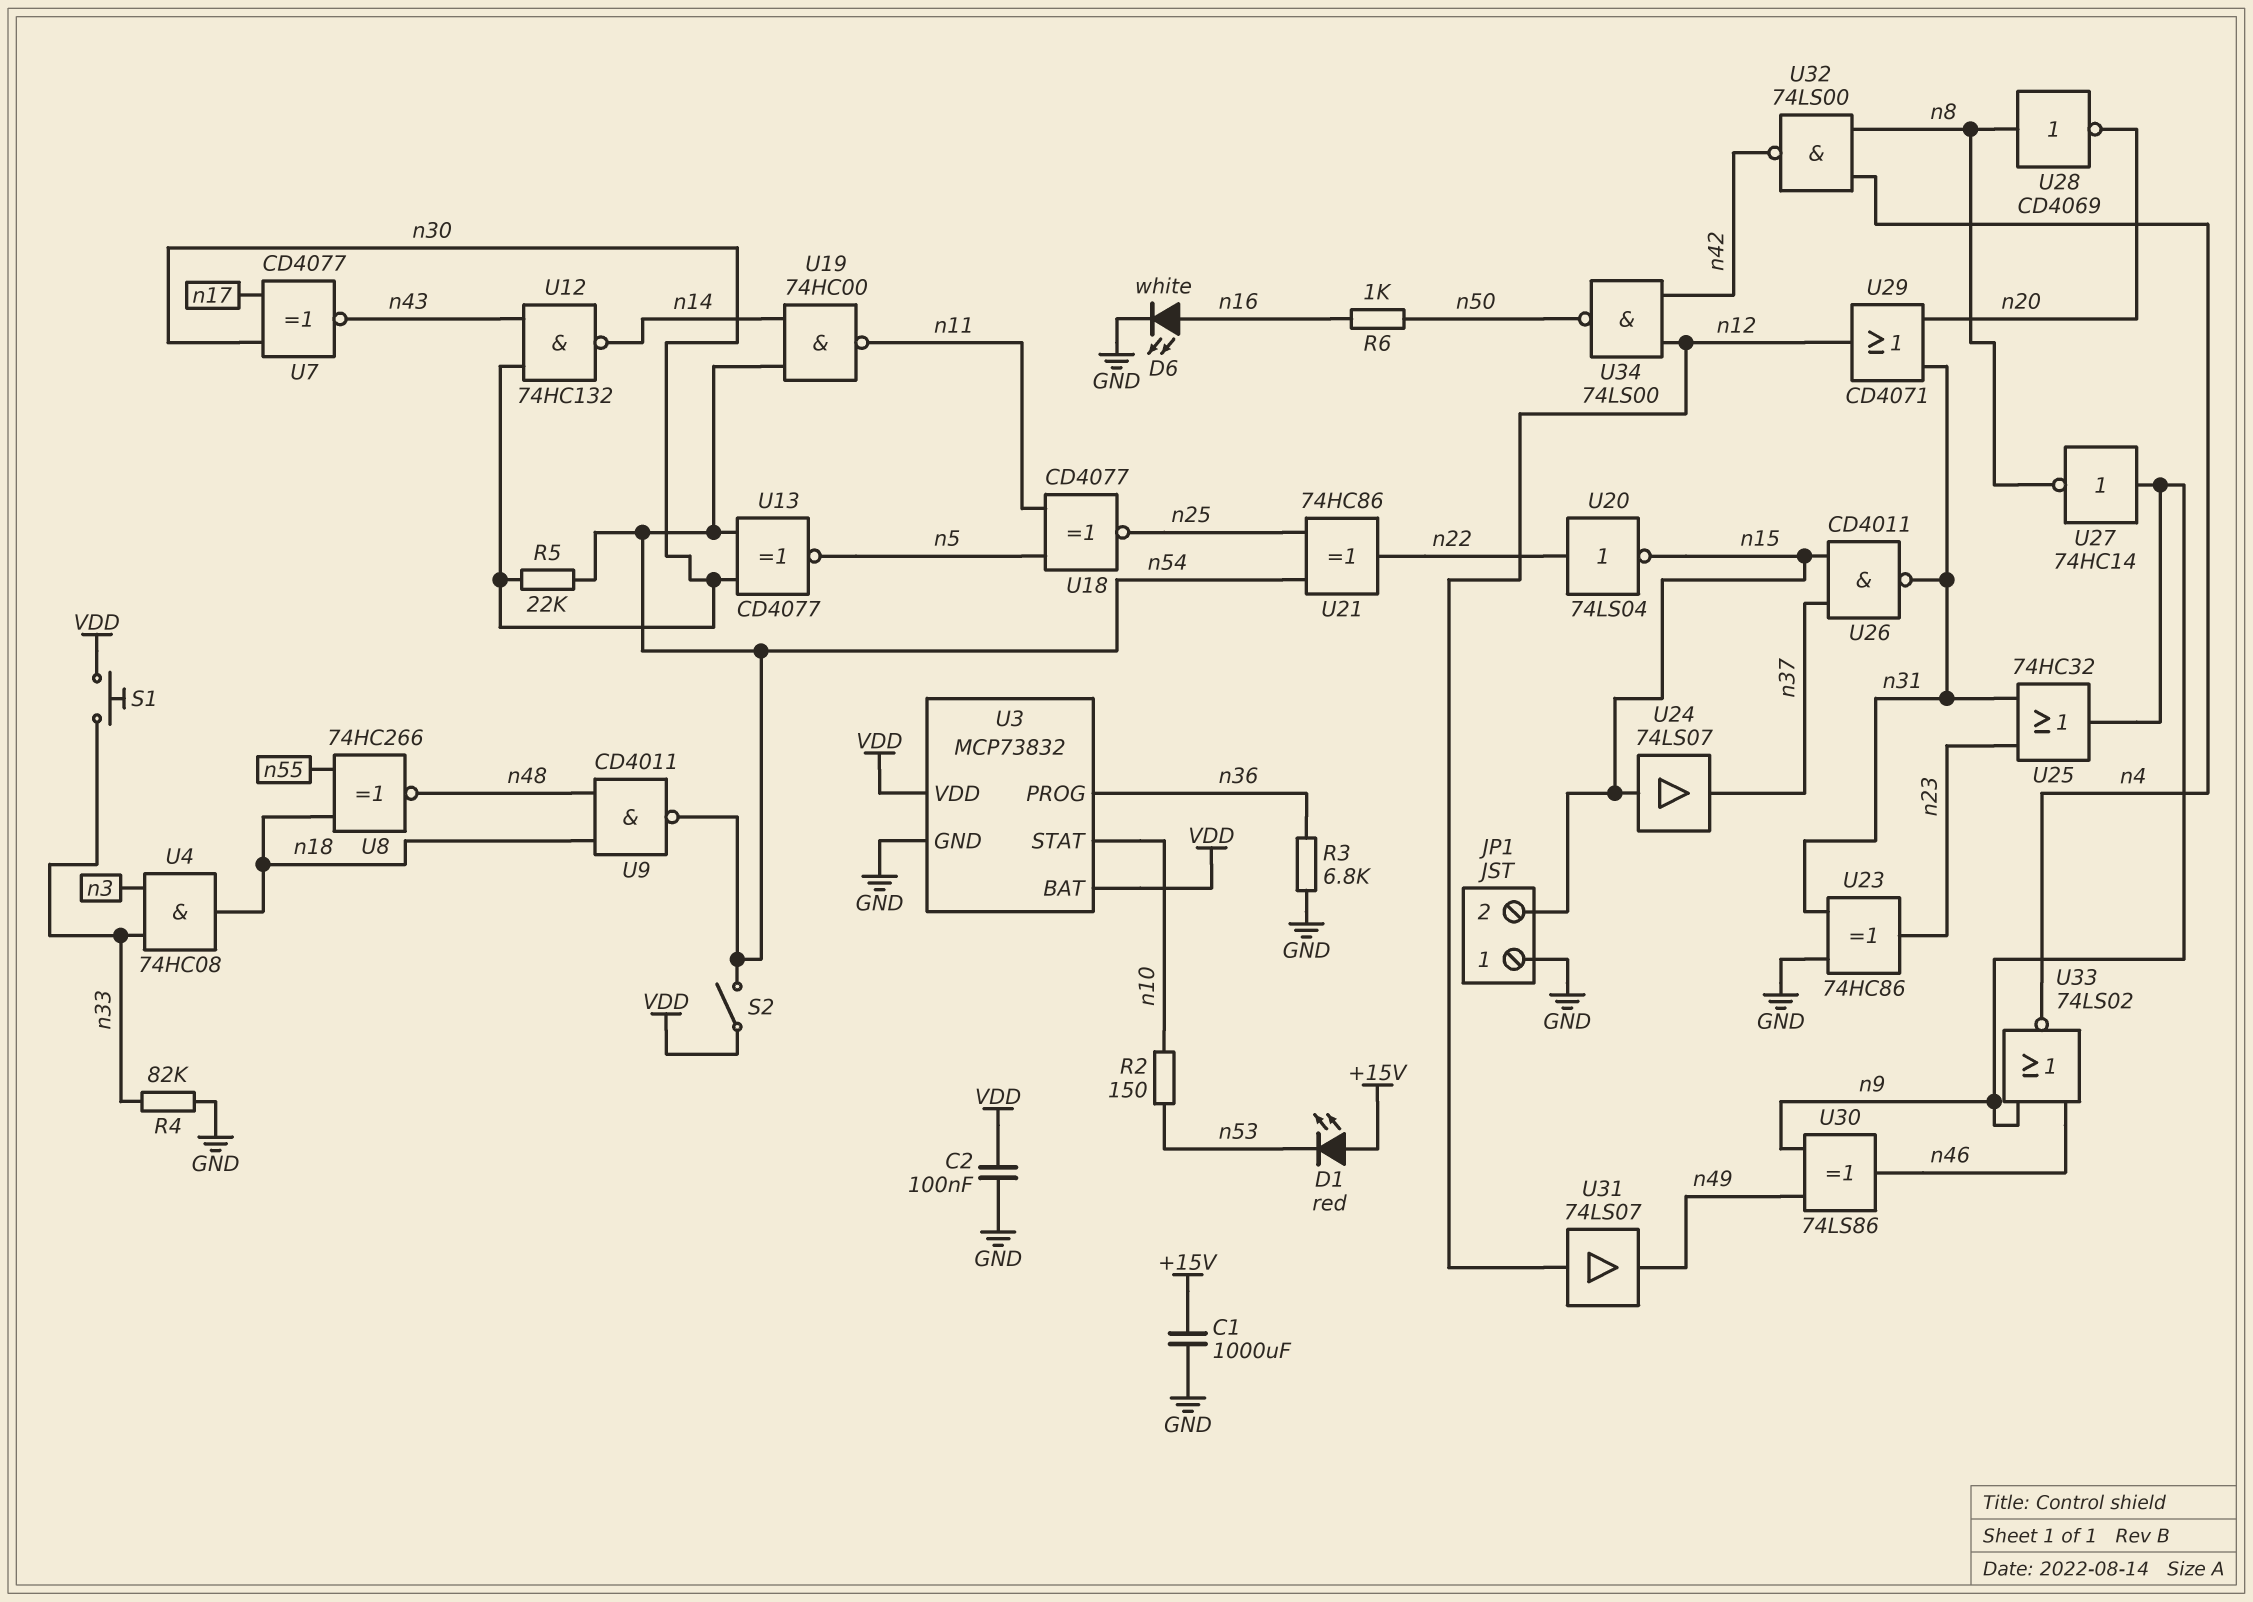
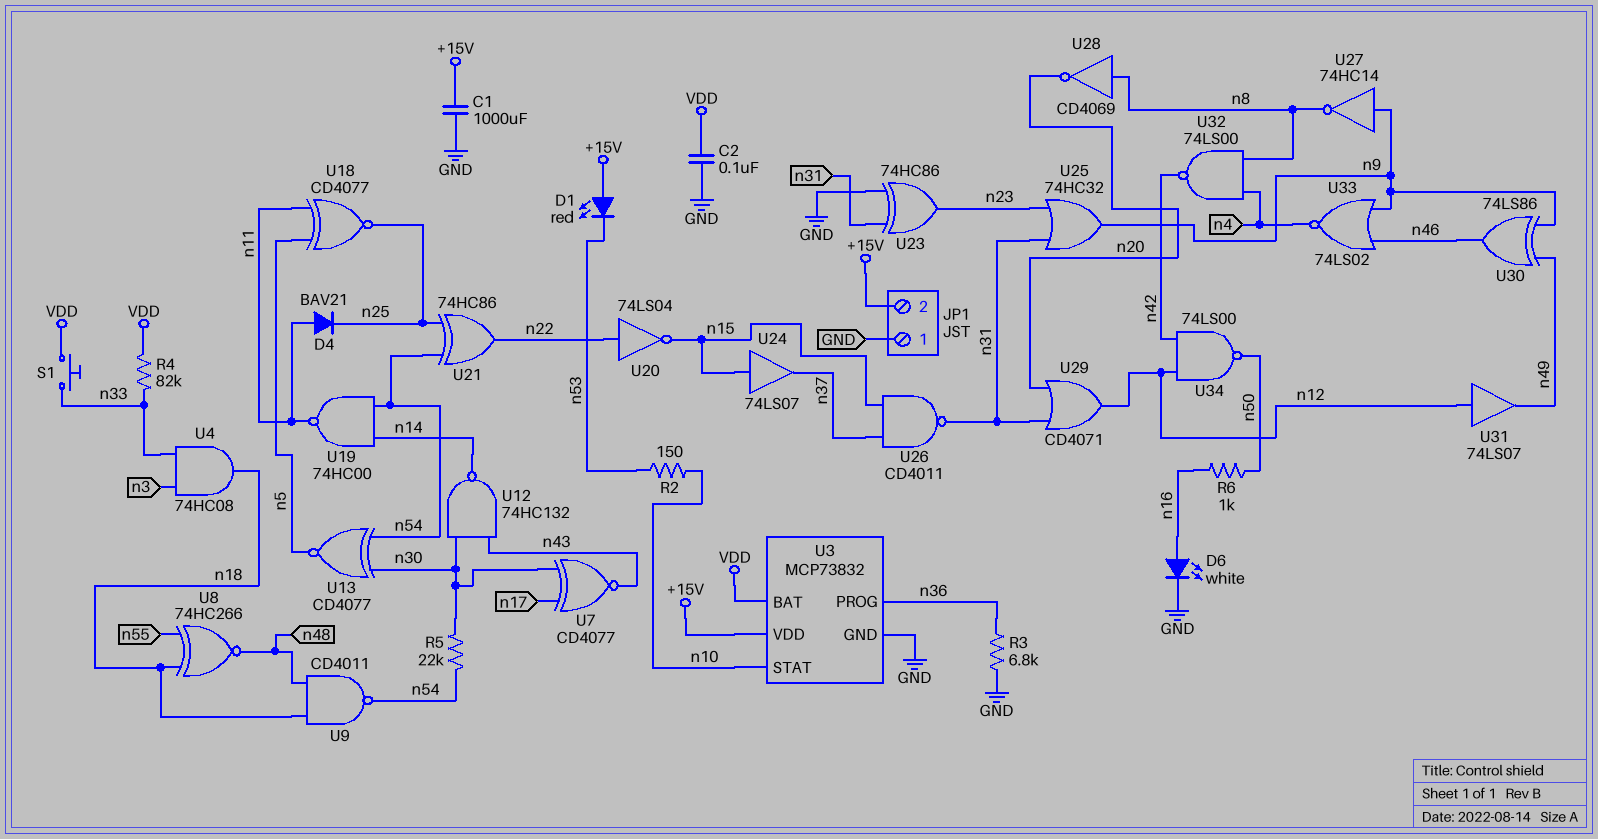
D4: none -> diode BAV21 (A n11, K n25)
JP1 pin 2: n15 -> +15V
R4: 82k (GND, n33) -> 82k (VDD, n33)
S2: switch (VDD, n54) -> none
U3 pin VDD: VDD -> +15V

